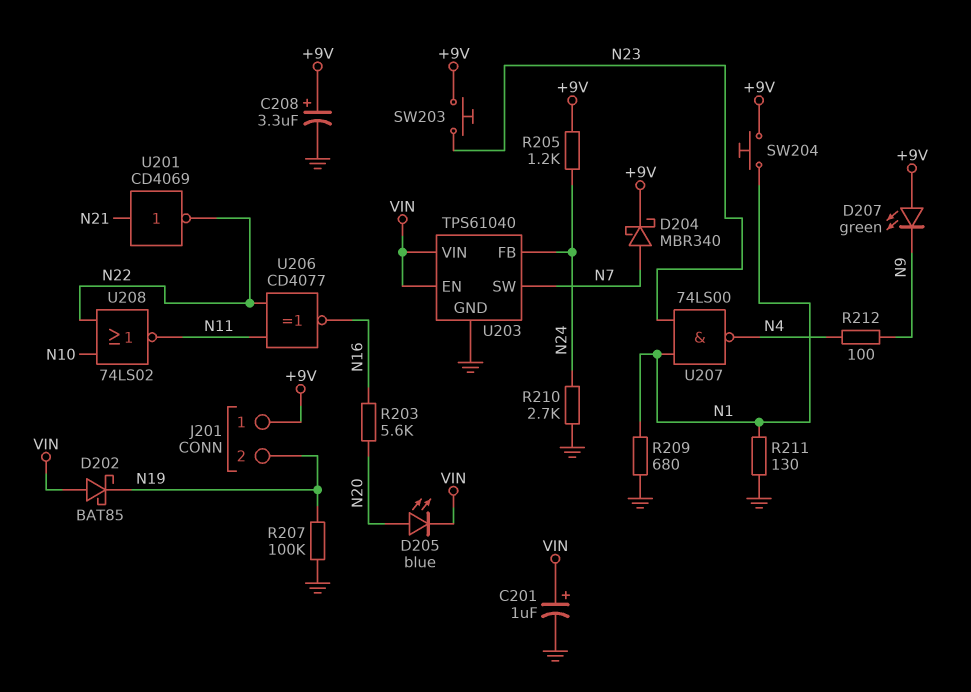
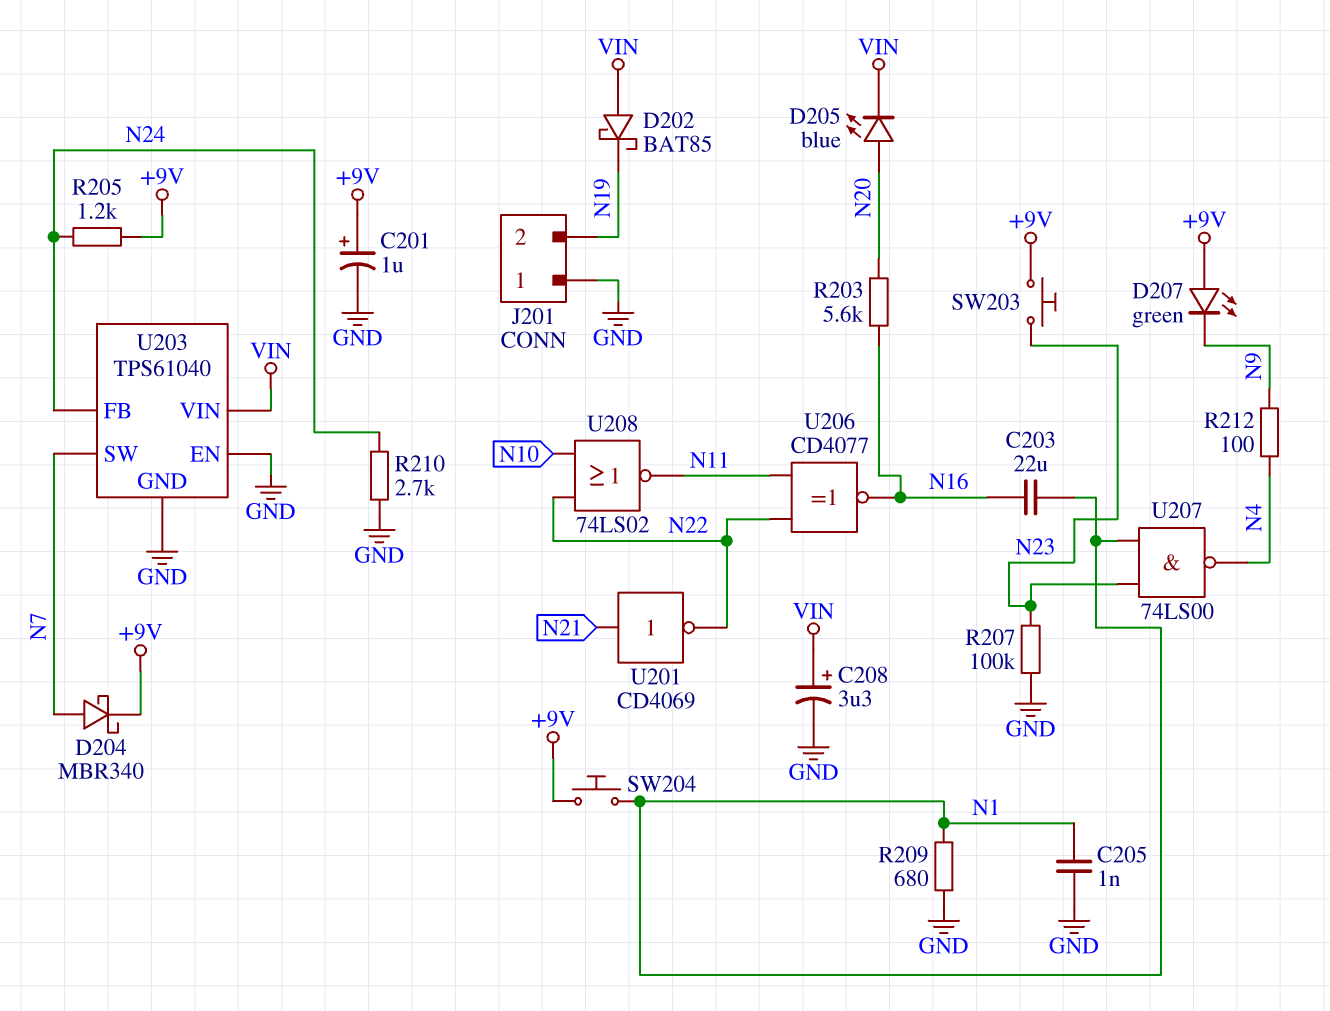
C201: 1uF (plus VIN, minus GND) -> 1uF (plus +9V, minus GND)
C203: none -> 22uF (N1, N16)
C205: none -> 1nF (GND, N1)
C208: 3.3uF (plus +9V, minus GND) -> 3.3uF (plus VIN, minus GND)
J201 pin 1: +9V -> GND
R207: 100k (GND, N19) -> 100k (GND, N23)
R211: 130 (GND, N1) -> none
U203 pin EN: VIN -> GND

